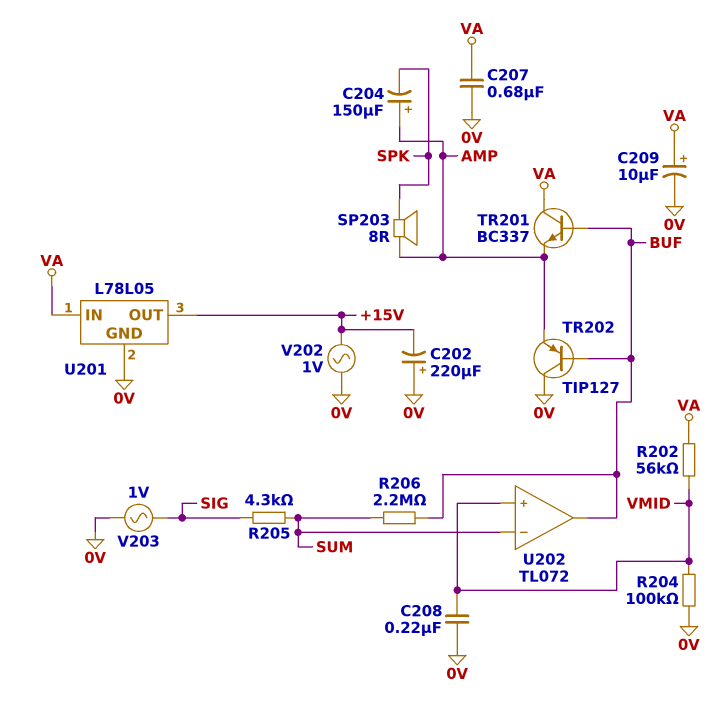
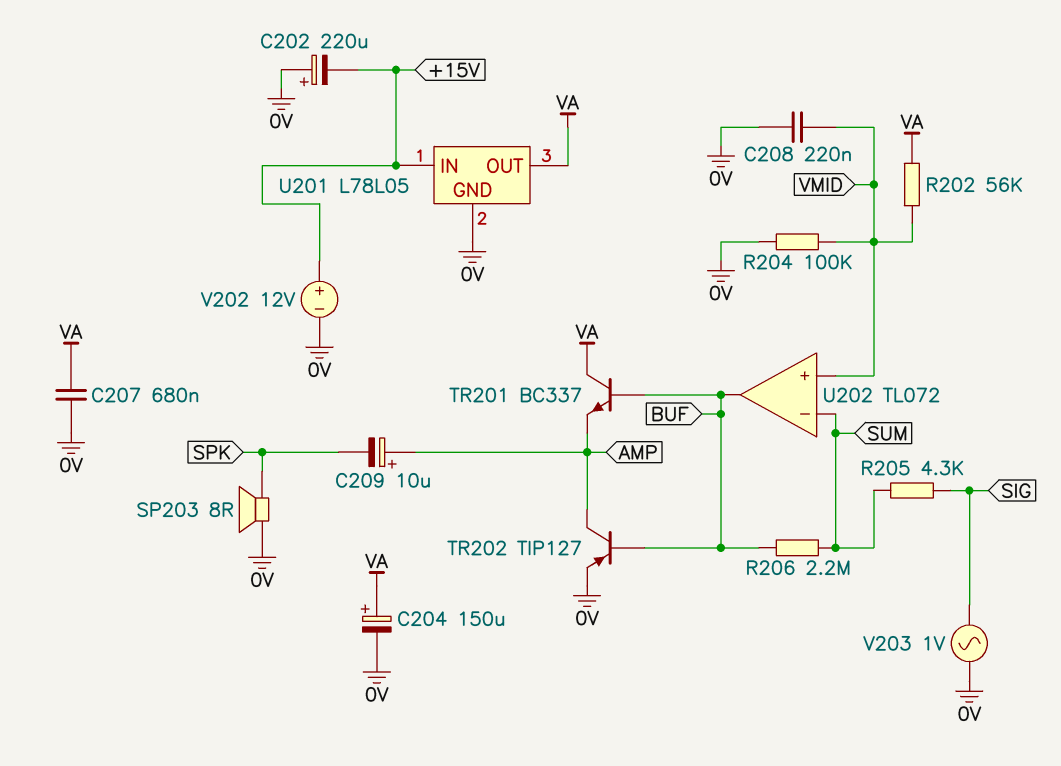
C204: 150uF (plus AMP, minus SPK) -> 150uF (plus VA, minus 0V)
C209: 10uF (plus VA, minus 0V) -> 10uF (plus AMP, minus SPK)
SP203: speaker 8R (AMP, SPK) -> speaker 8R (0V, SPK)
TR202: PNP TIP127 (B BUF, C 0V, E AMP) -> PNP TIP127 (B BUF, C AMP, E 0V)
U201 pin IN: VA -> +15V
U201 pin OUT: +15V -> VA
V202: AC 1V (+15V, 0V) -> 12V (plus +15V, minus 0V)

